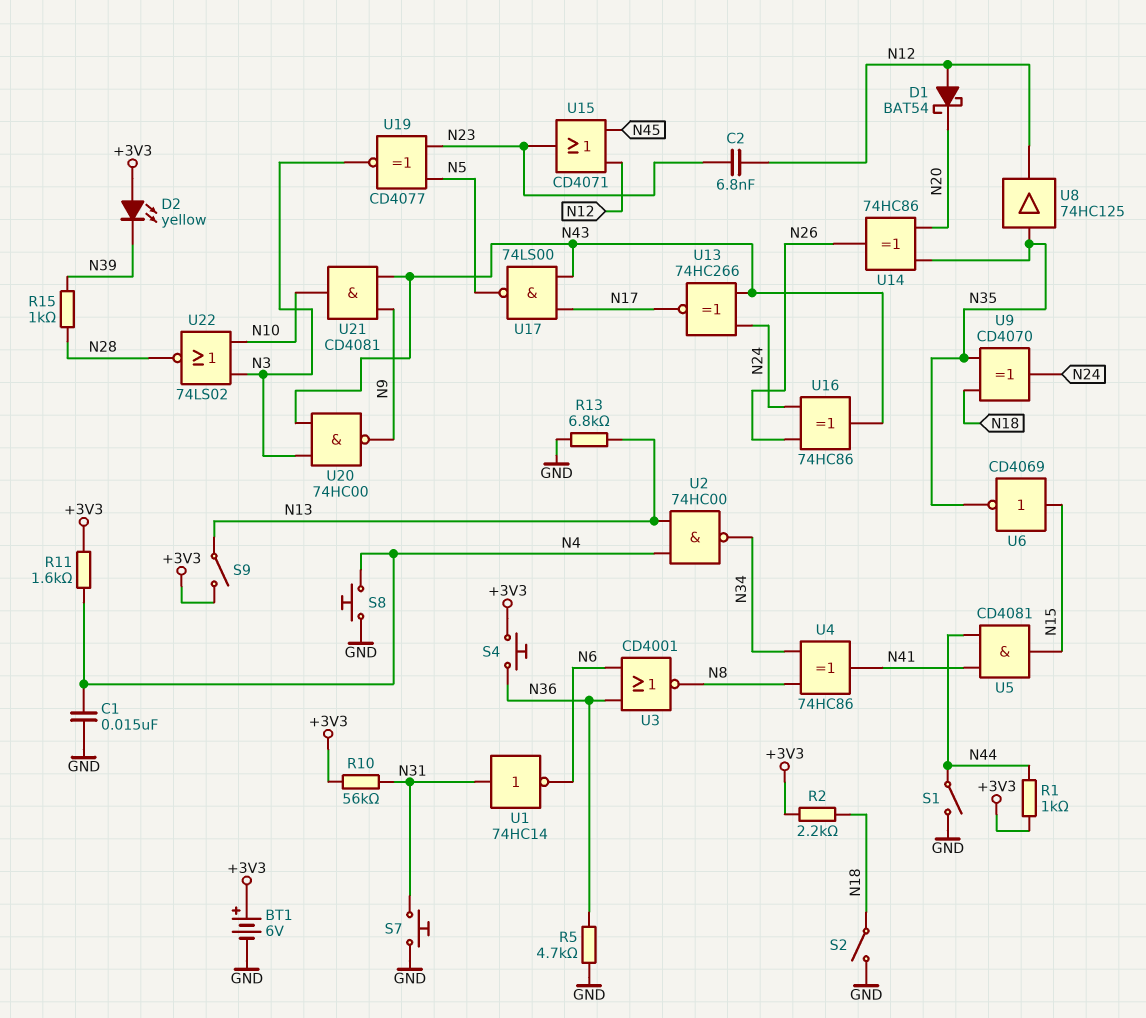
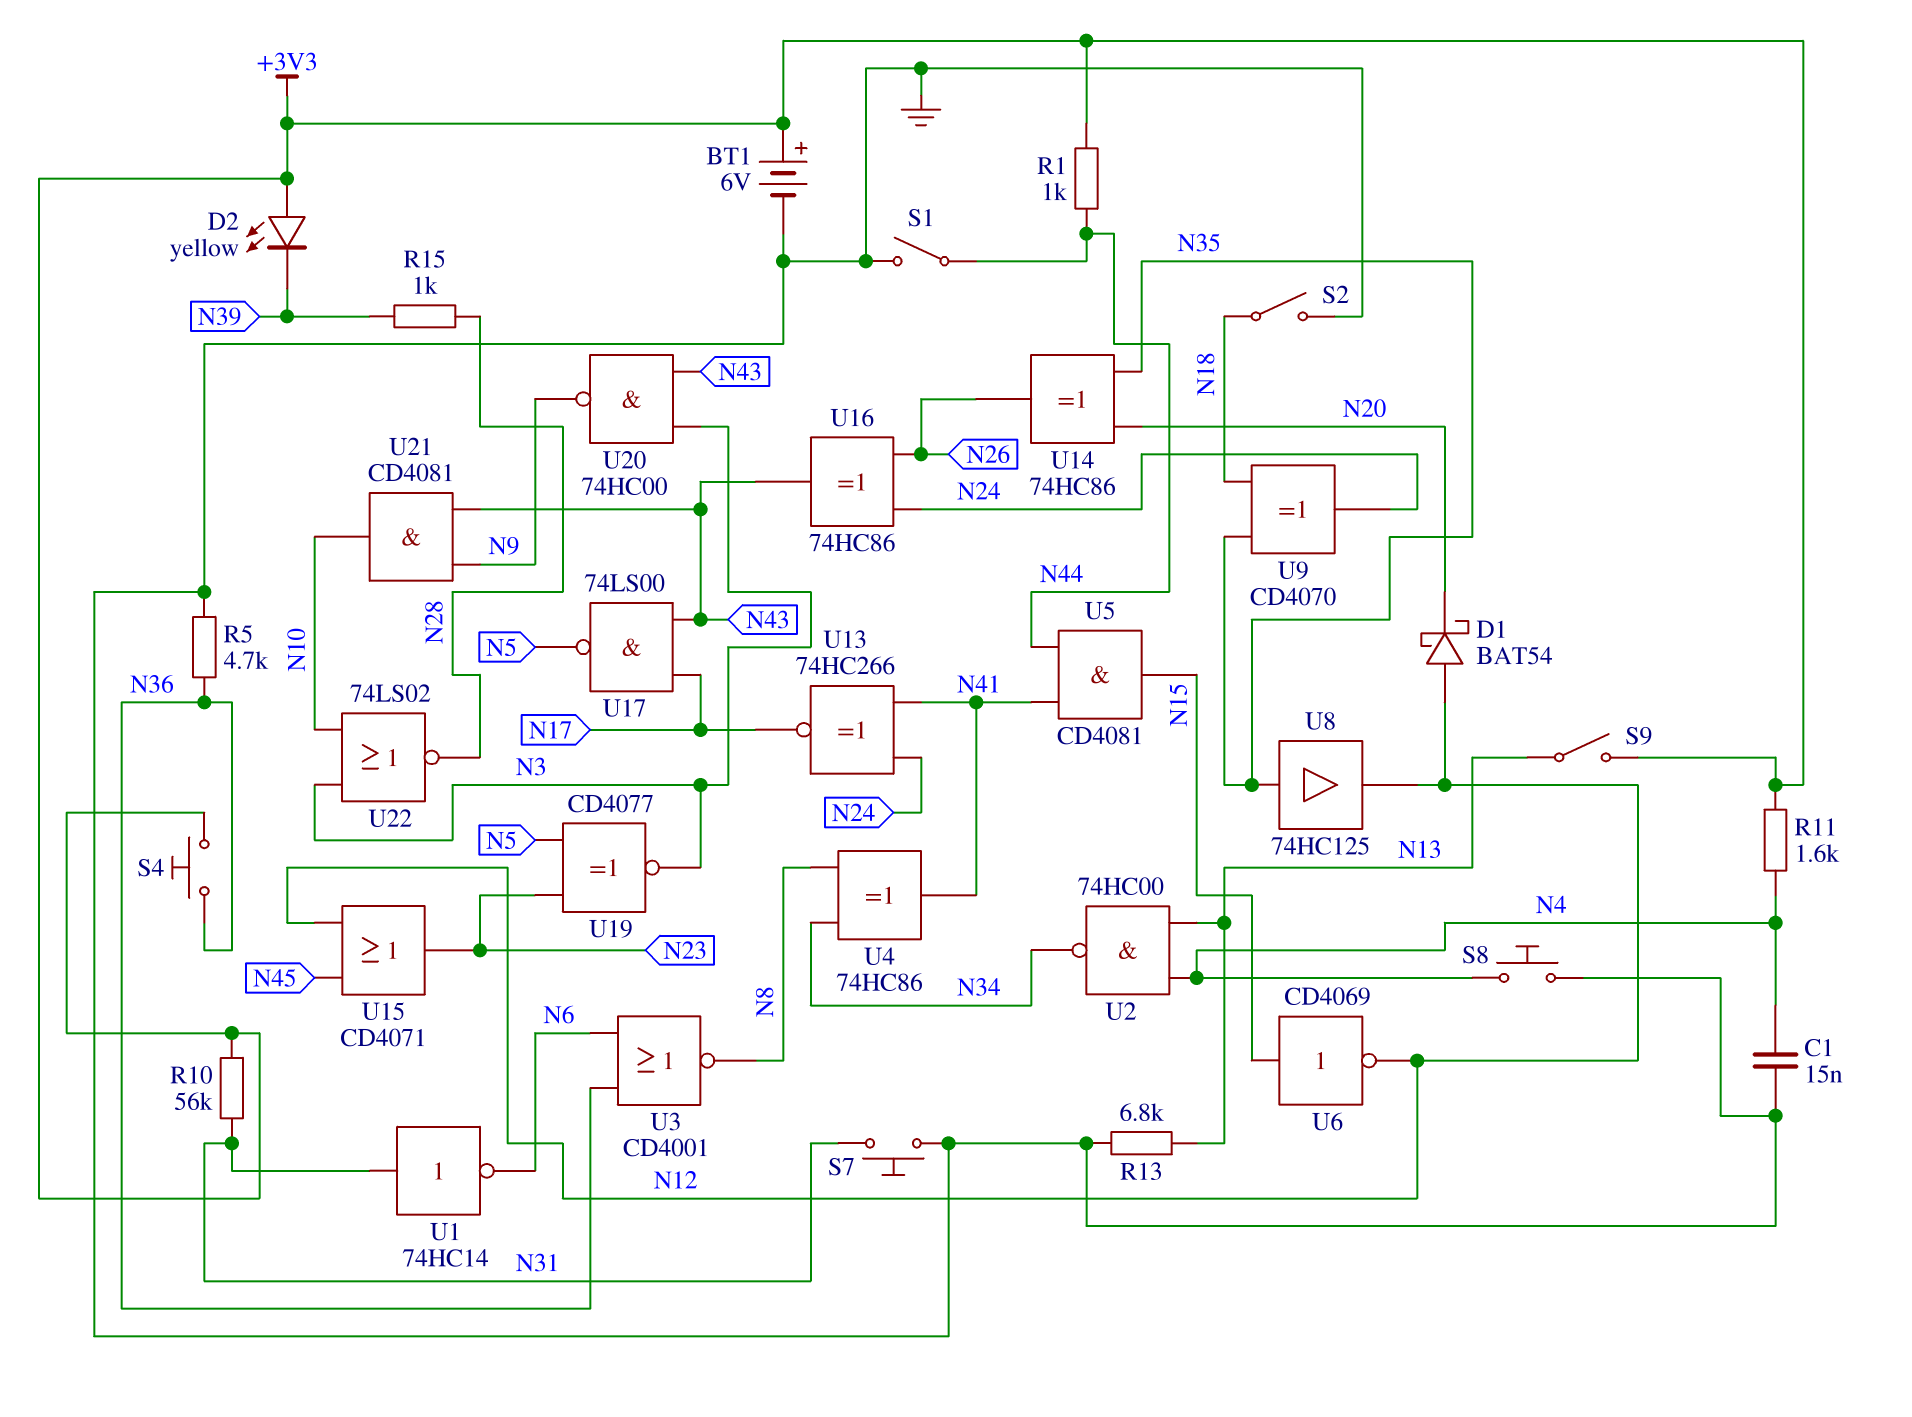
C2: 6.8nF (N12, N23) -> none
R2: 2.2k (+3V3, N18) -> none
U6: NOT CD4069 (in N15, out N35) -> NOT CD4069 (in N15, out N12)
U13: XNOR 74HC266 (in N24, in N43, out N17) -> XNOR 74HC266 (in N24, in N41, out N17)

